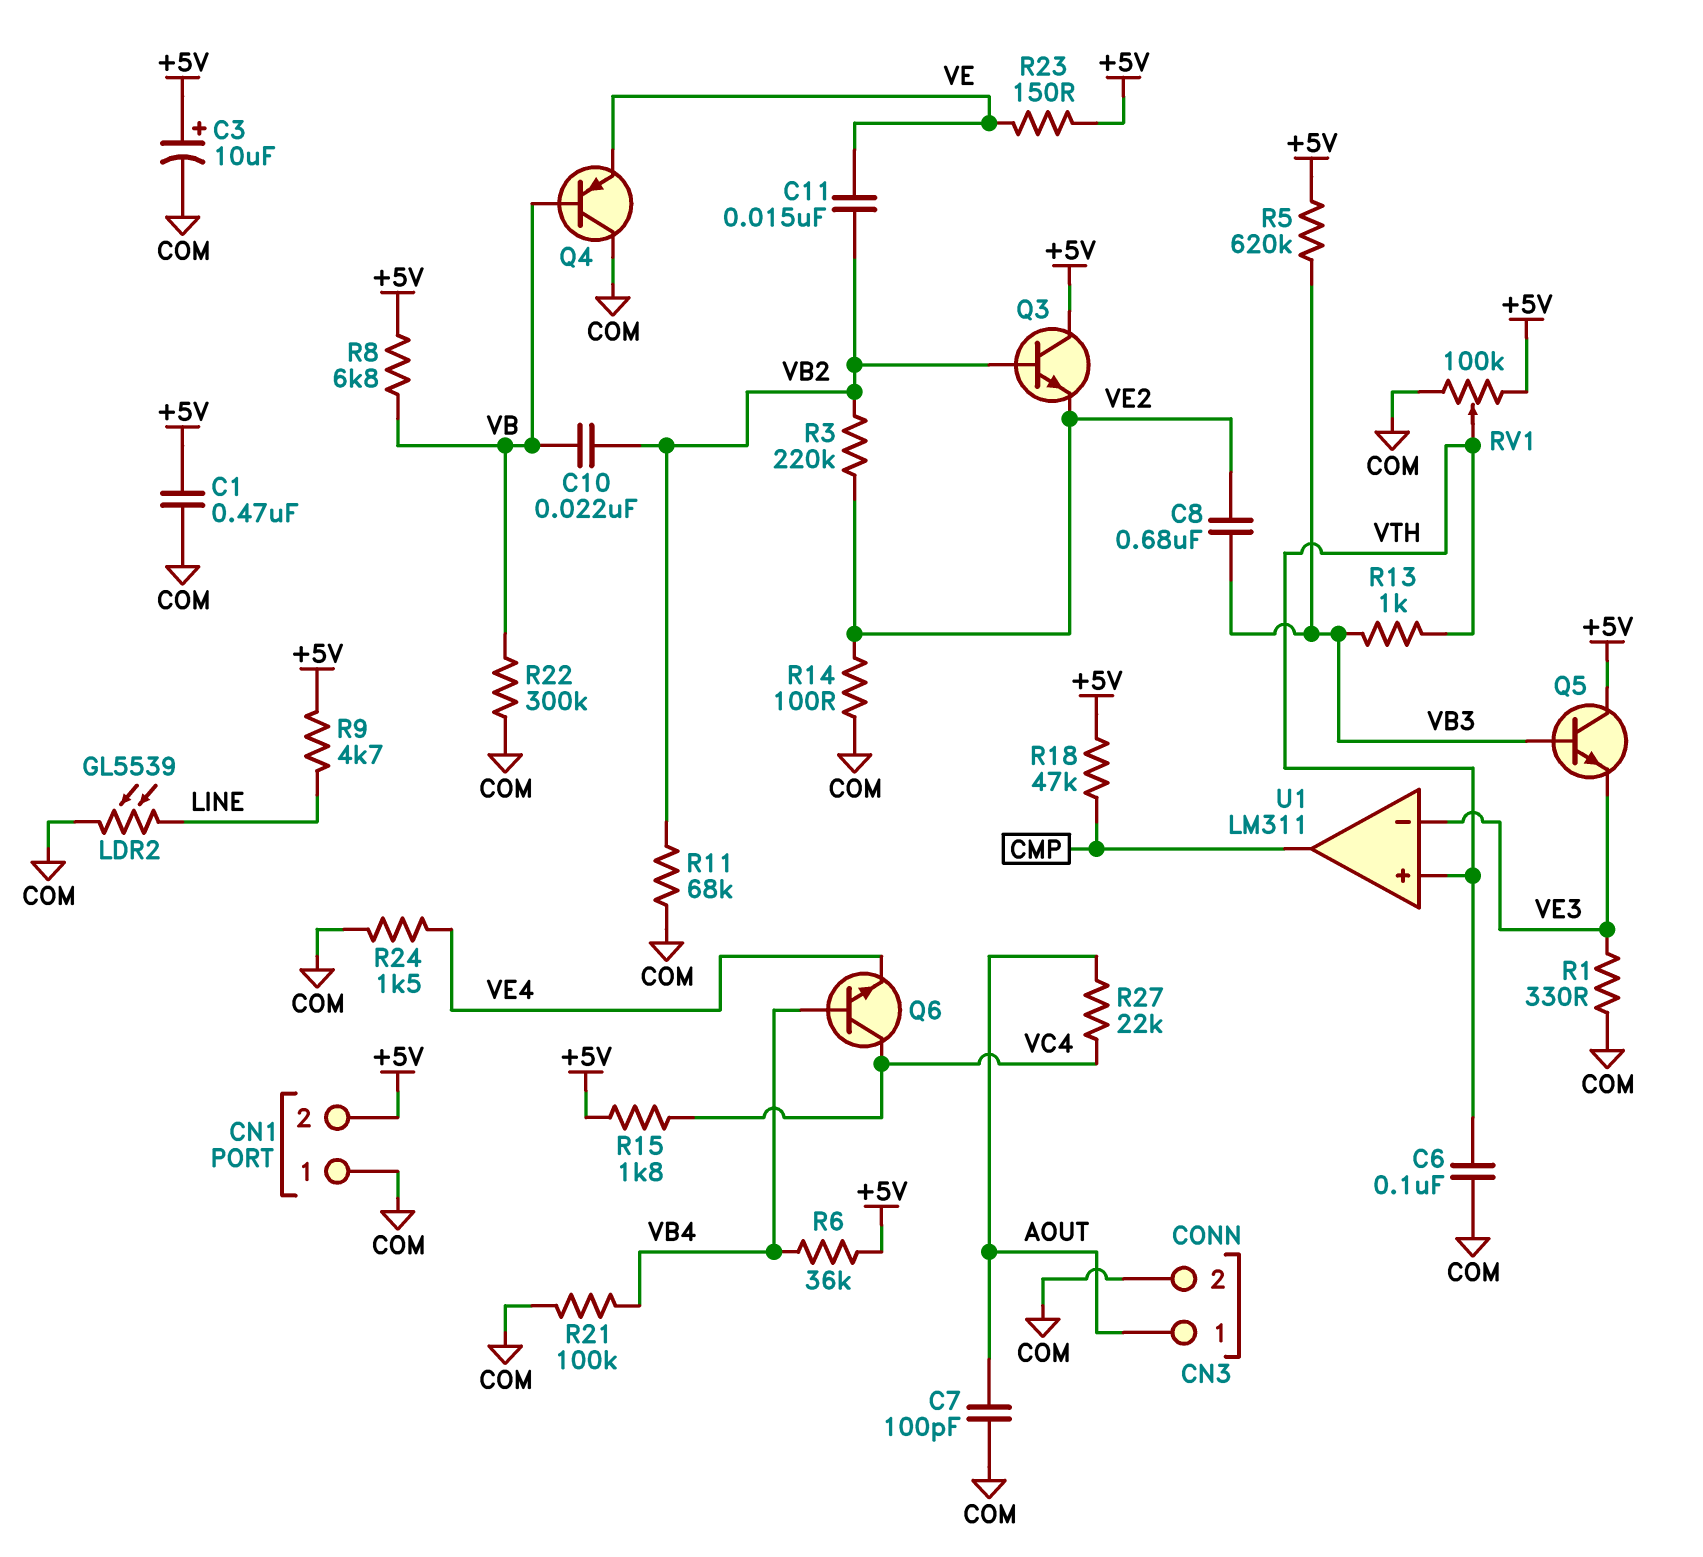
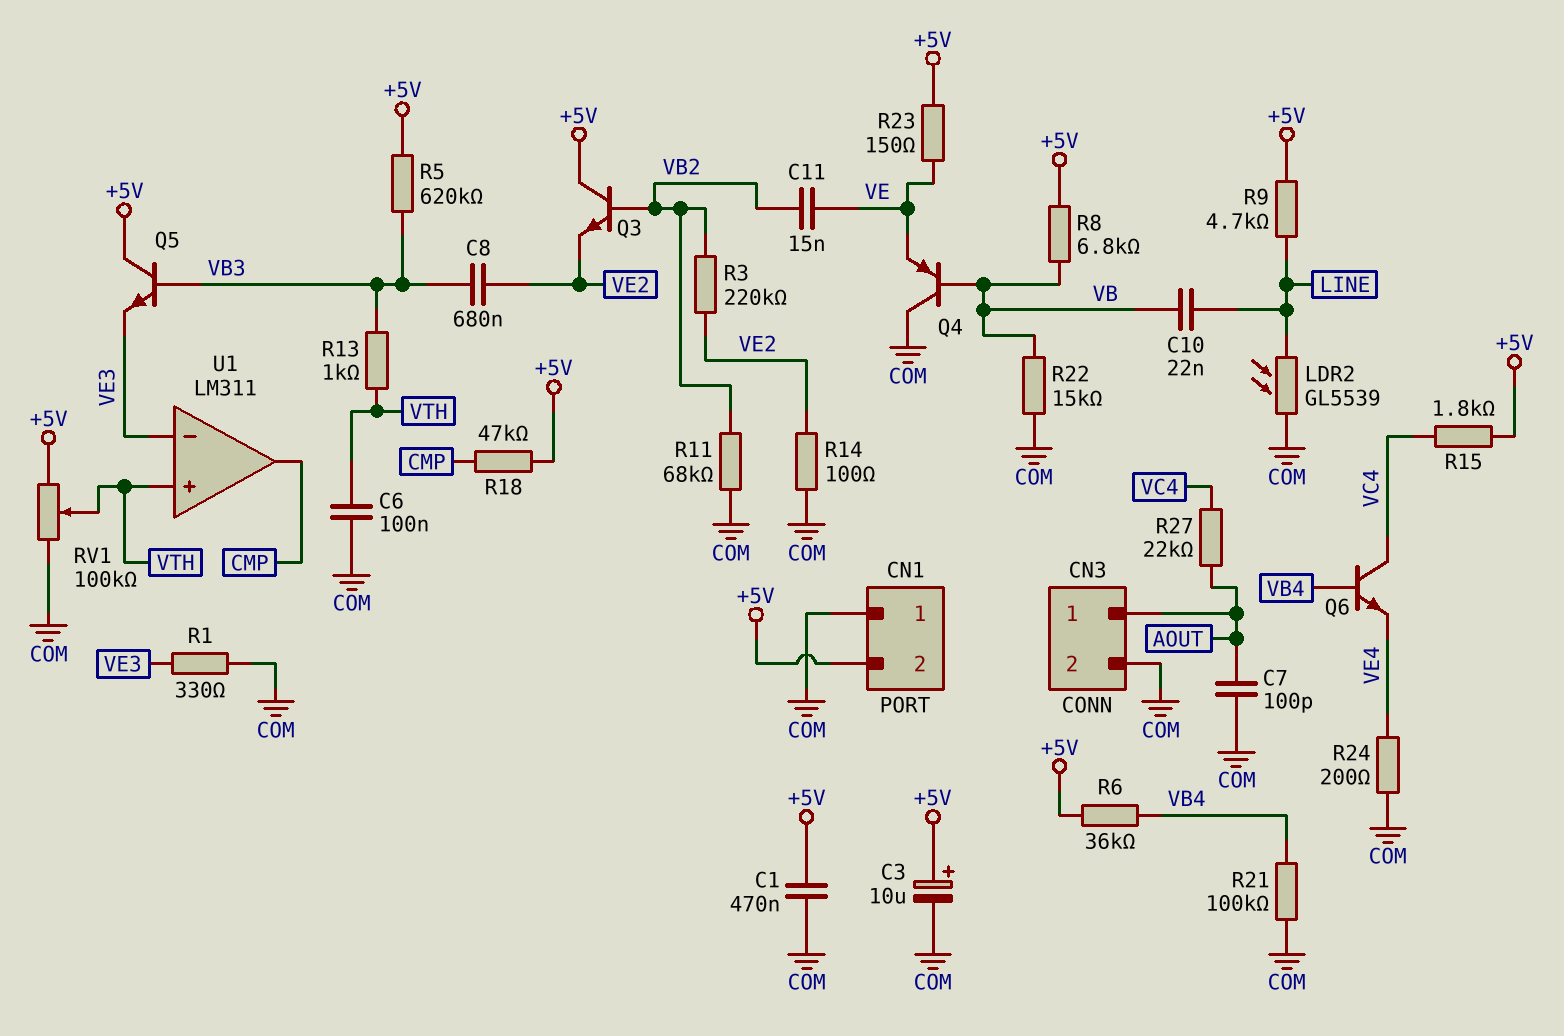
C10: 22nF (VB, VB2) -> 22nF (LINE, VB)
R22: 300k (COM, VB) -> 15k (COM, VB)
R24: 1.5k (COM, VE4) -> 200 (COM, VE4)

